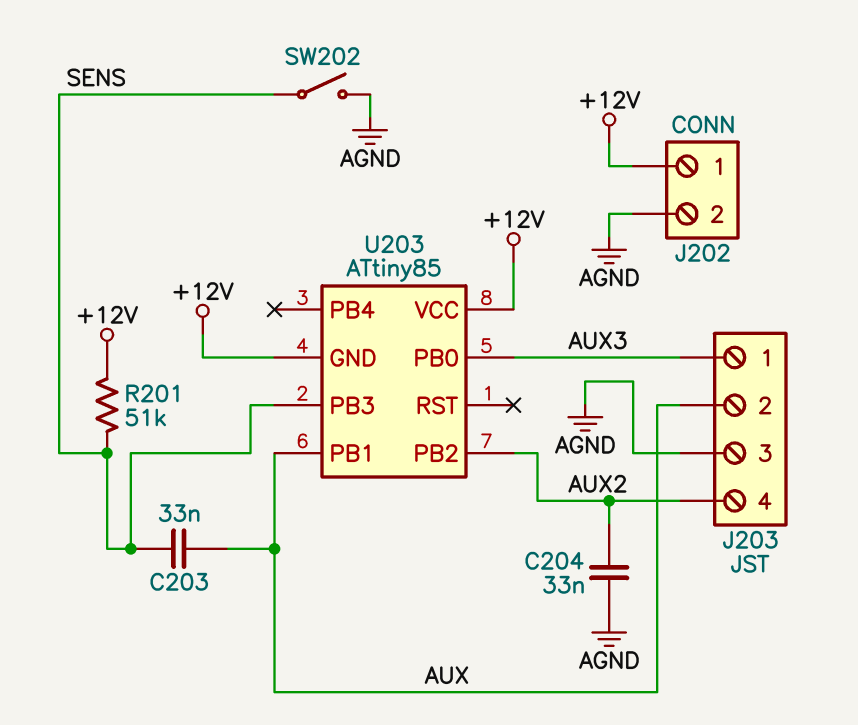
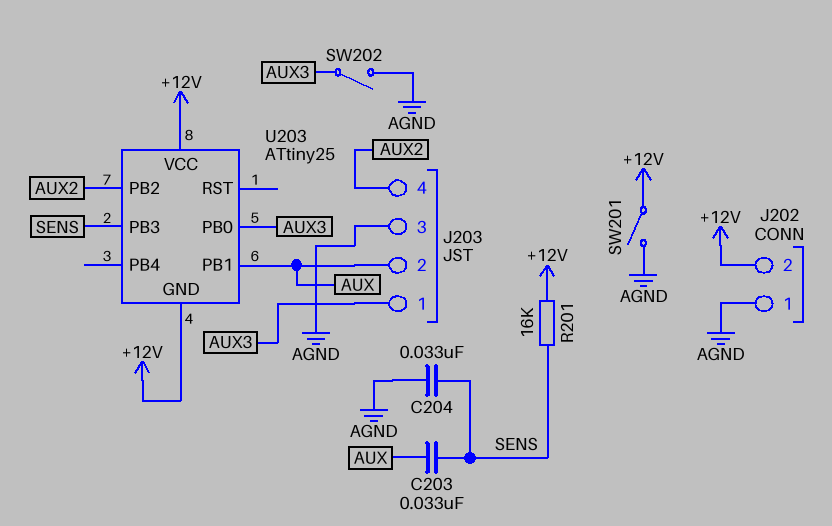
C204: 33nF (AGND, AUX2) -> 33nF (AGND, SENS)
J202 pin 1: +12V -> AGND
J202 pin 2: AGND -> +12V
R201: 51k (+12V, SENS) -> 16k (+12V, SENS)
SW201: none -> switch (+12V, AGND)
SW202: switch (AGND, SENS) -> switch (AGND, AUX3)
U203: ATtiny85 -> ATtiny25

